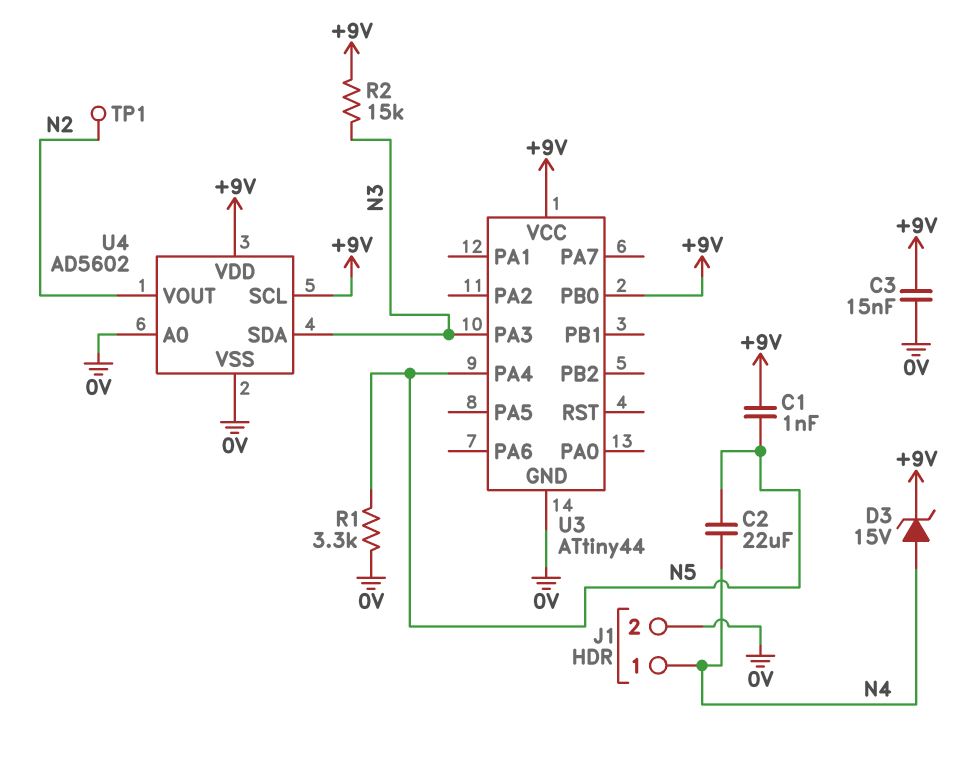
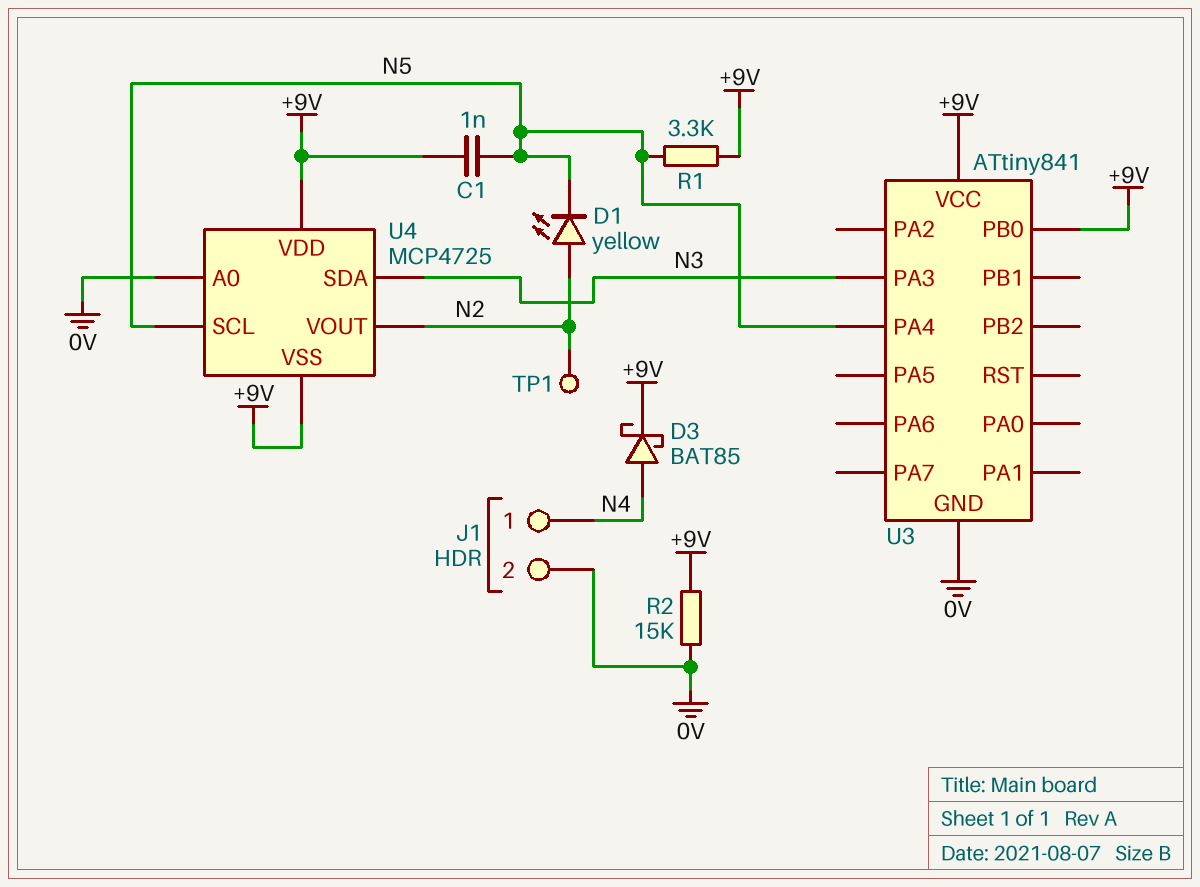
C2: 22uF (N4, N5) -> none
C3: 15nF (+9V, 0V) -> none
D1: none -> LED yellow (A N2, K N5)
D3: zener 15V (A N4, K +9V) -> schottky BAT85 (A N4, K +9V)
R1: 3.3k (0V, N5) -> 3.3k (+9V, N5)
R2: 15k (+9V, N3) -> 15k (+9V, 0V)
U3: ATtiny44 -> ATtiny841
U4: AD5602 -> MCP4725
U4 pin SCL: +9V -> N5
U4 pin VSS: 0V -> +9V

